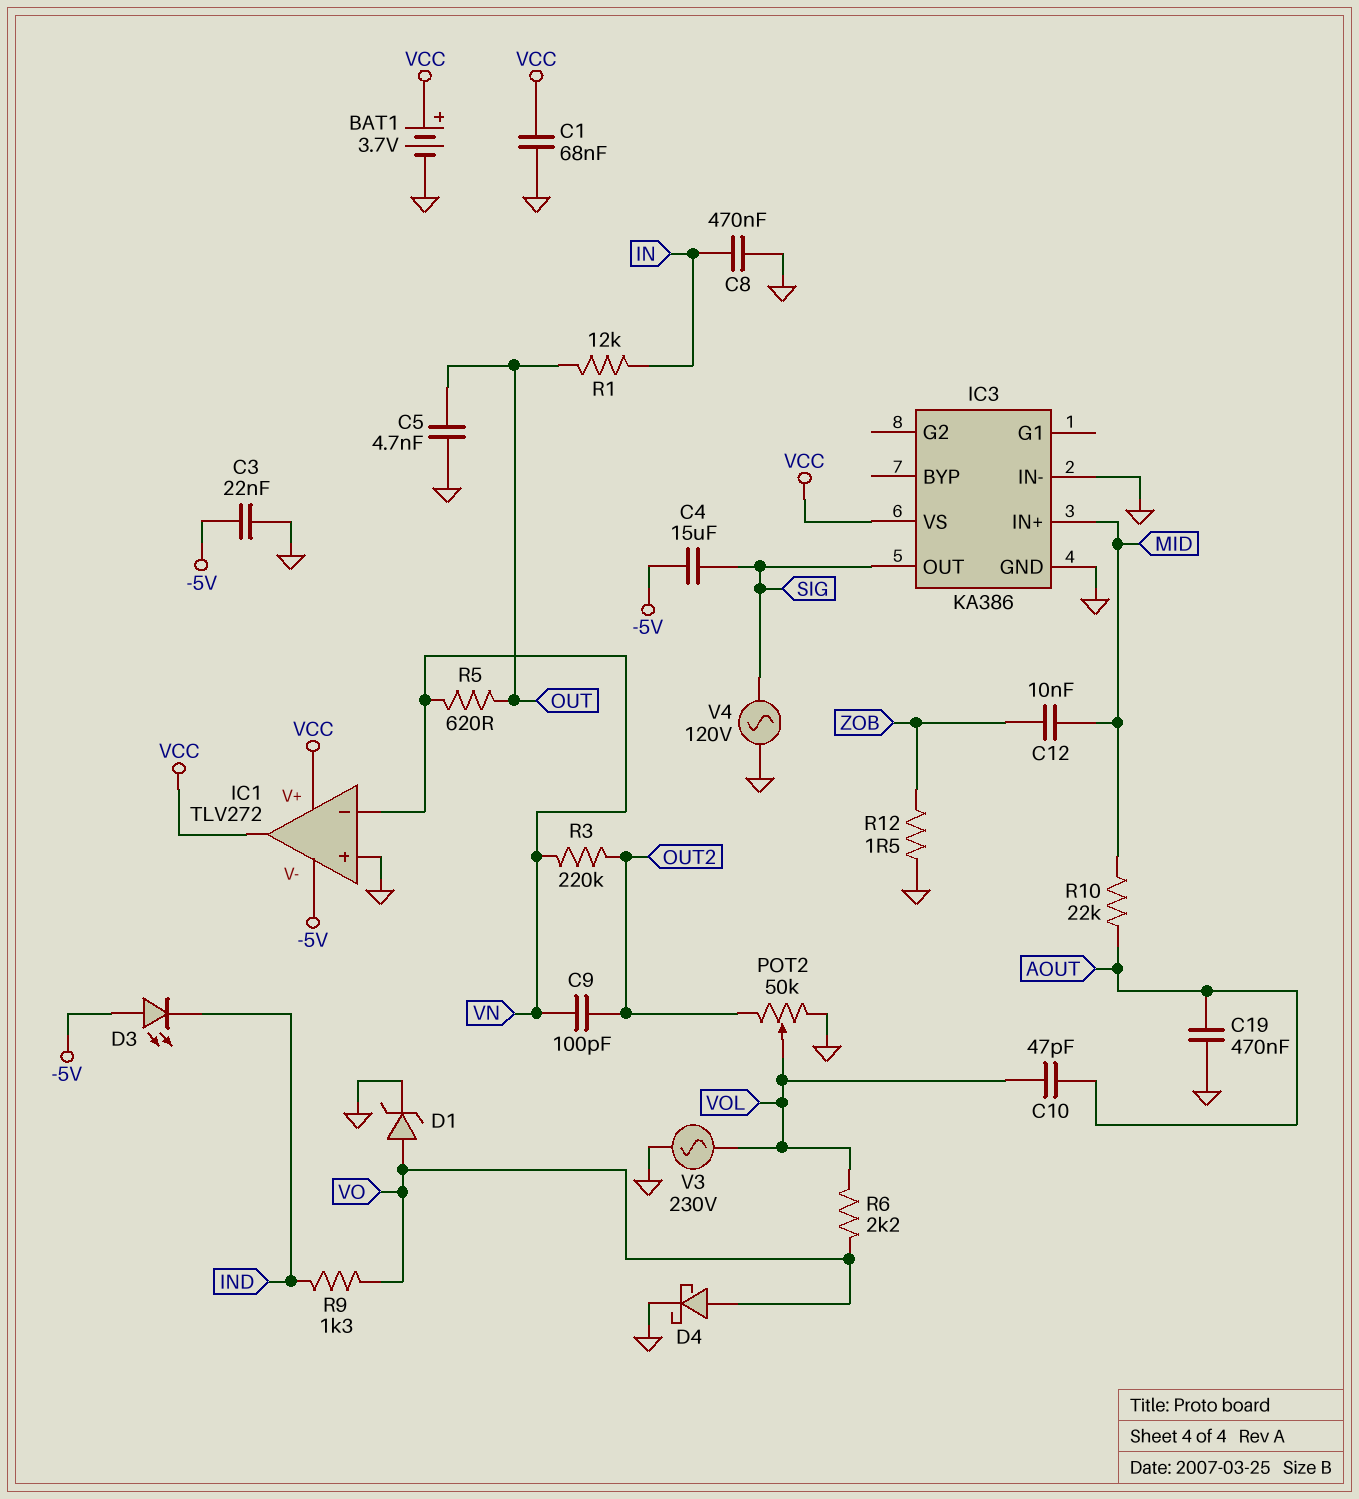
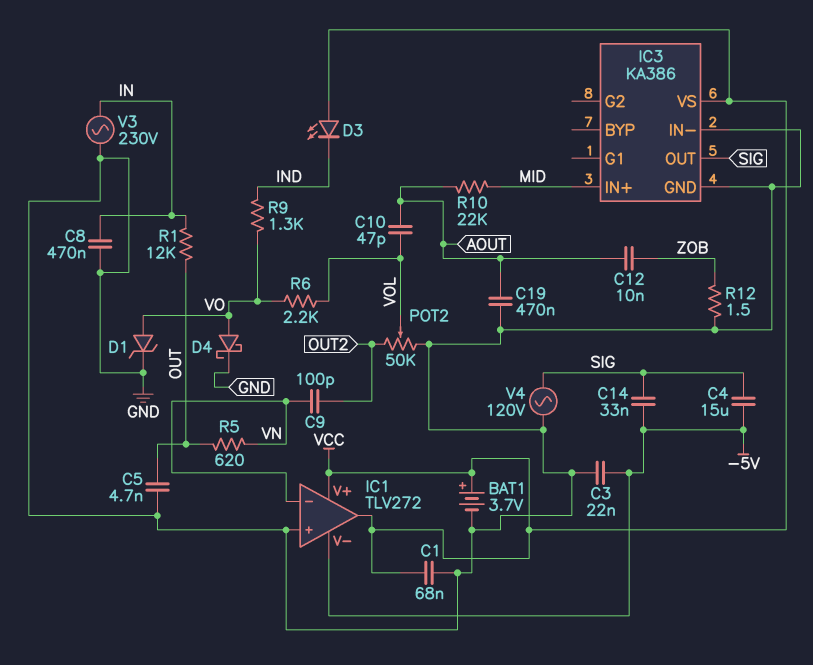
C12: 10nF (MID, ZOB) -> 10nF (AOUT, ZOB)
C14: none -> 33nF (-5V, SIG)
D3: LED (A -5V, K IND) -> LED (A VCC, K IND)
R3: 220k (OUT2, VN) -> none
V3: AC 230V (GND, VOL) -> AC 230V (GND, IN)

